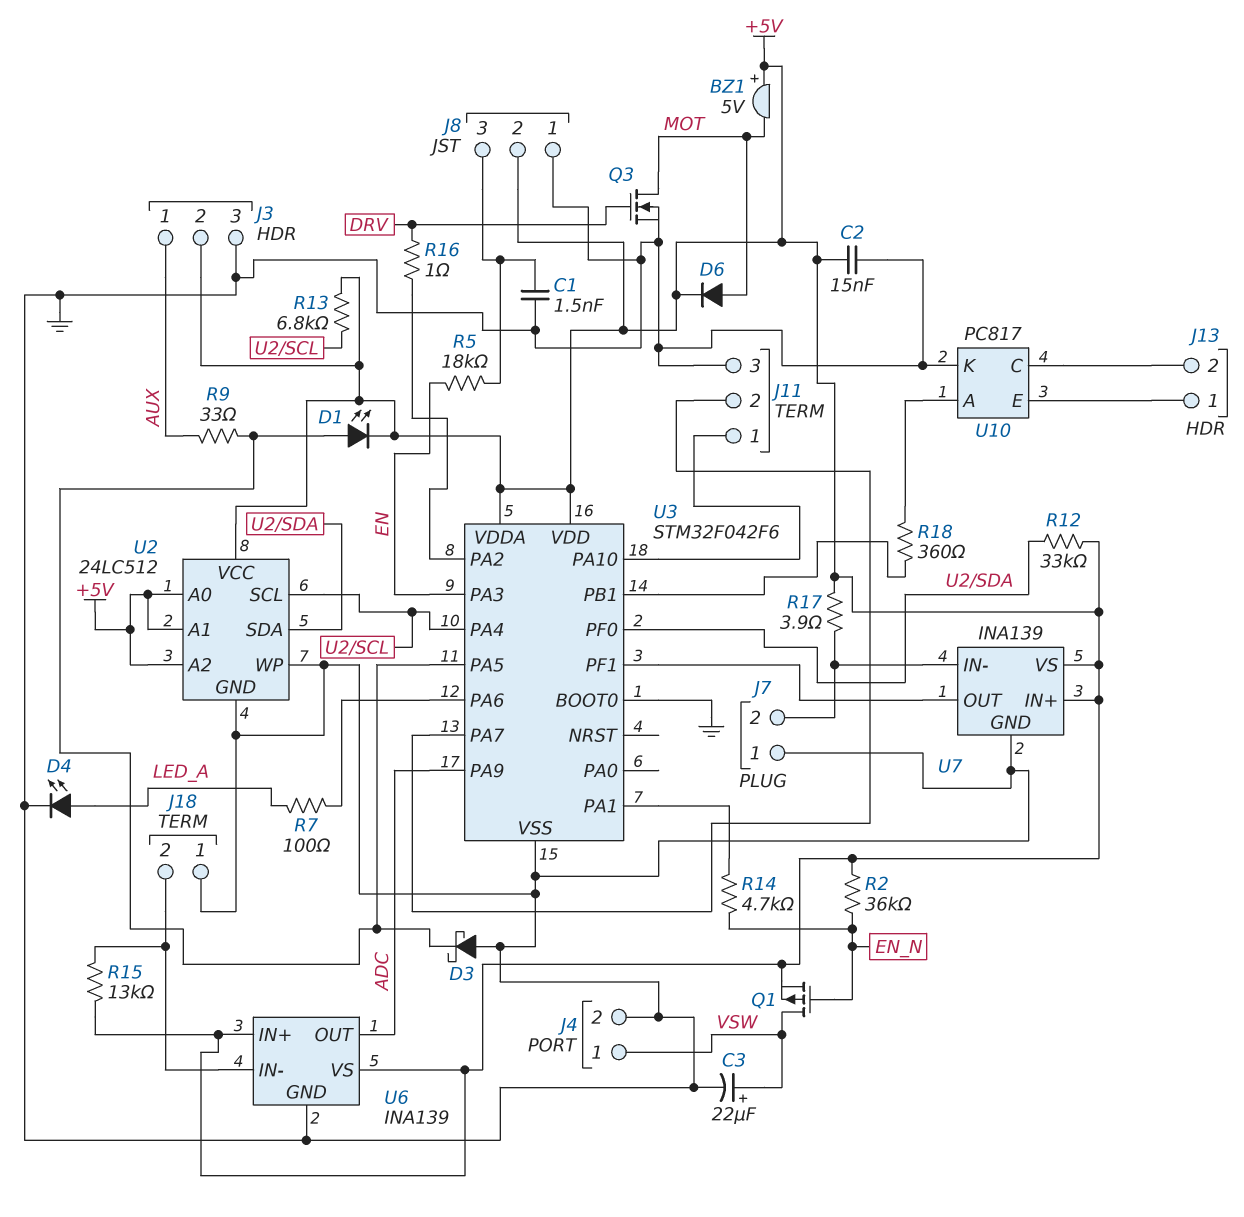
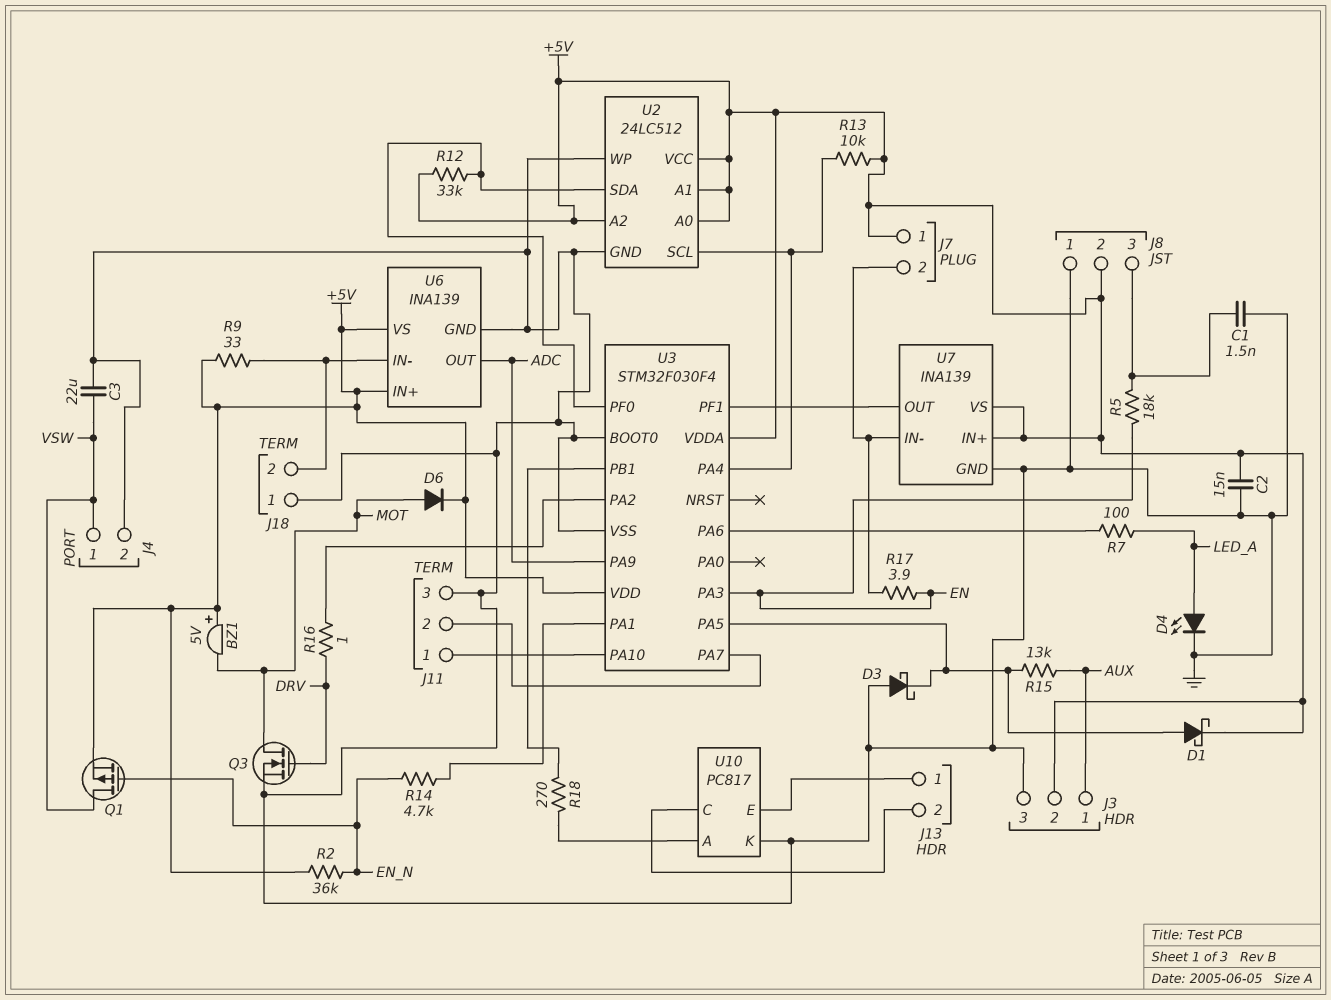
C3: 22uF (plus VSW, minus GND) -> 22uF (GND, VSW)
D1: LED (A U3/PA5, K +5V) -> schottky (A U3/PA5, K +5V)
J7 pin 1: GND -> +5V
R9: 33 (AUX, U3/PA5) -> 33 (+5V, J18/2)
R13: 6.8k (+5V, U2/SCL) -> 10k (+5V, U2/SCL)
R15: 13k (+5V, J18/2) -> 13k (AUX, U3/PA5)
R17: 3.9 (+5V, J7/2) -> 3.9 (EN, J7/2)
R18: 360 (U3/PB1, U10/A) -> 270 (U3/PB1, U10/A)
U3: STM32F042F6 -> STM32F030F4

